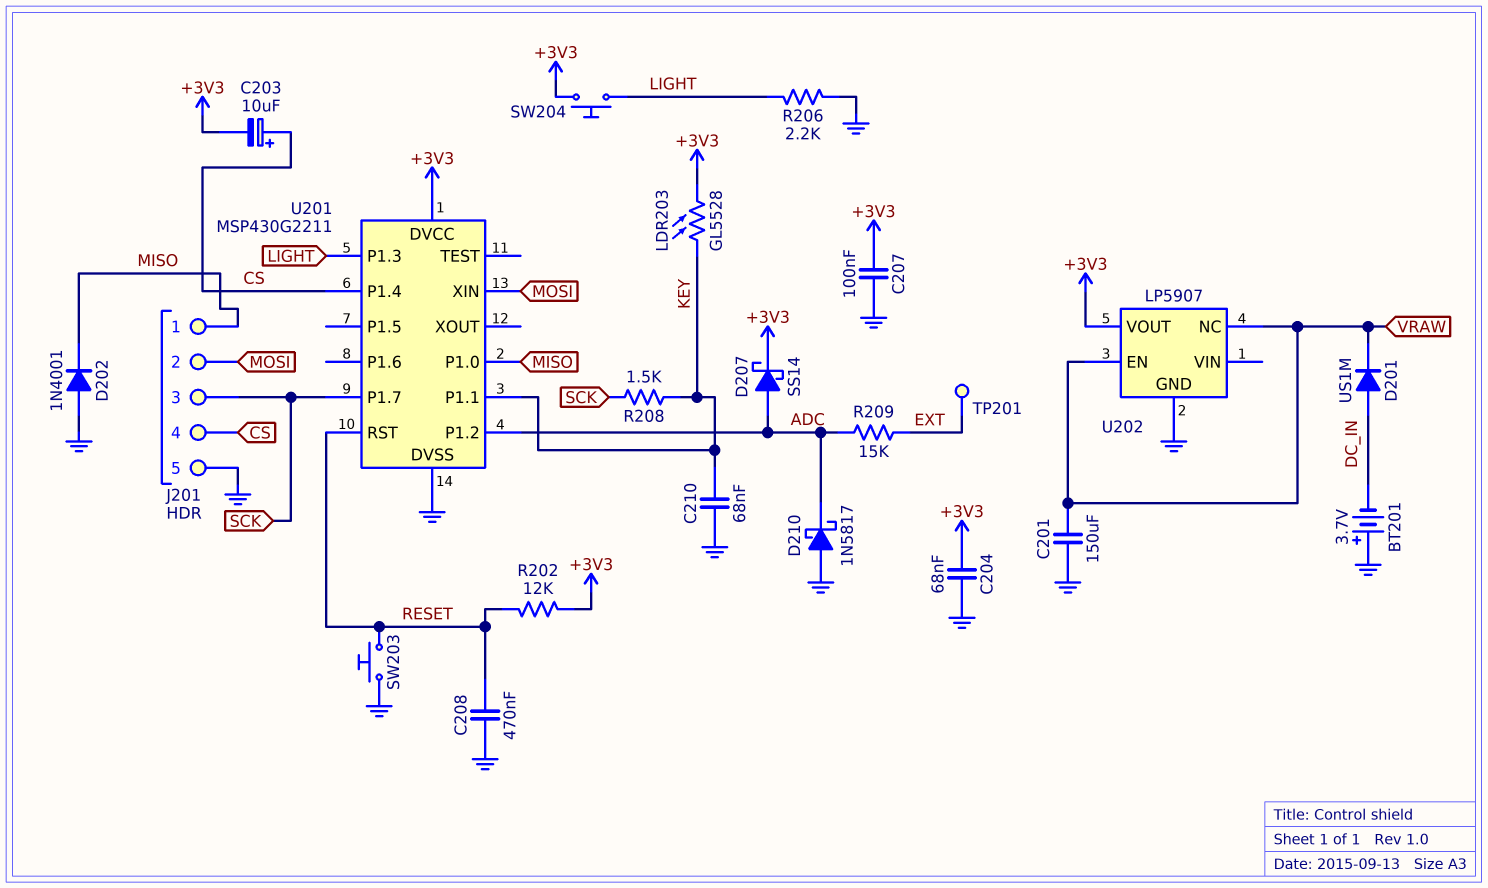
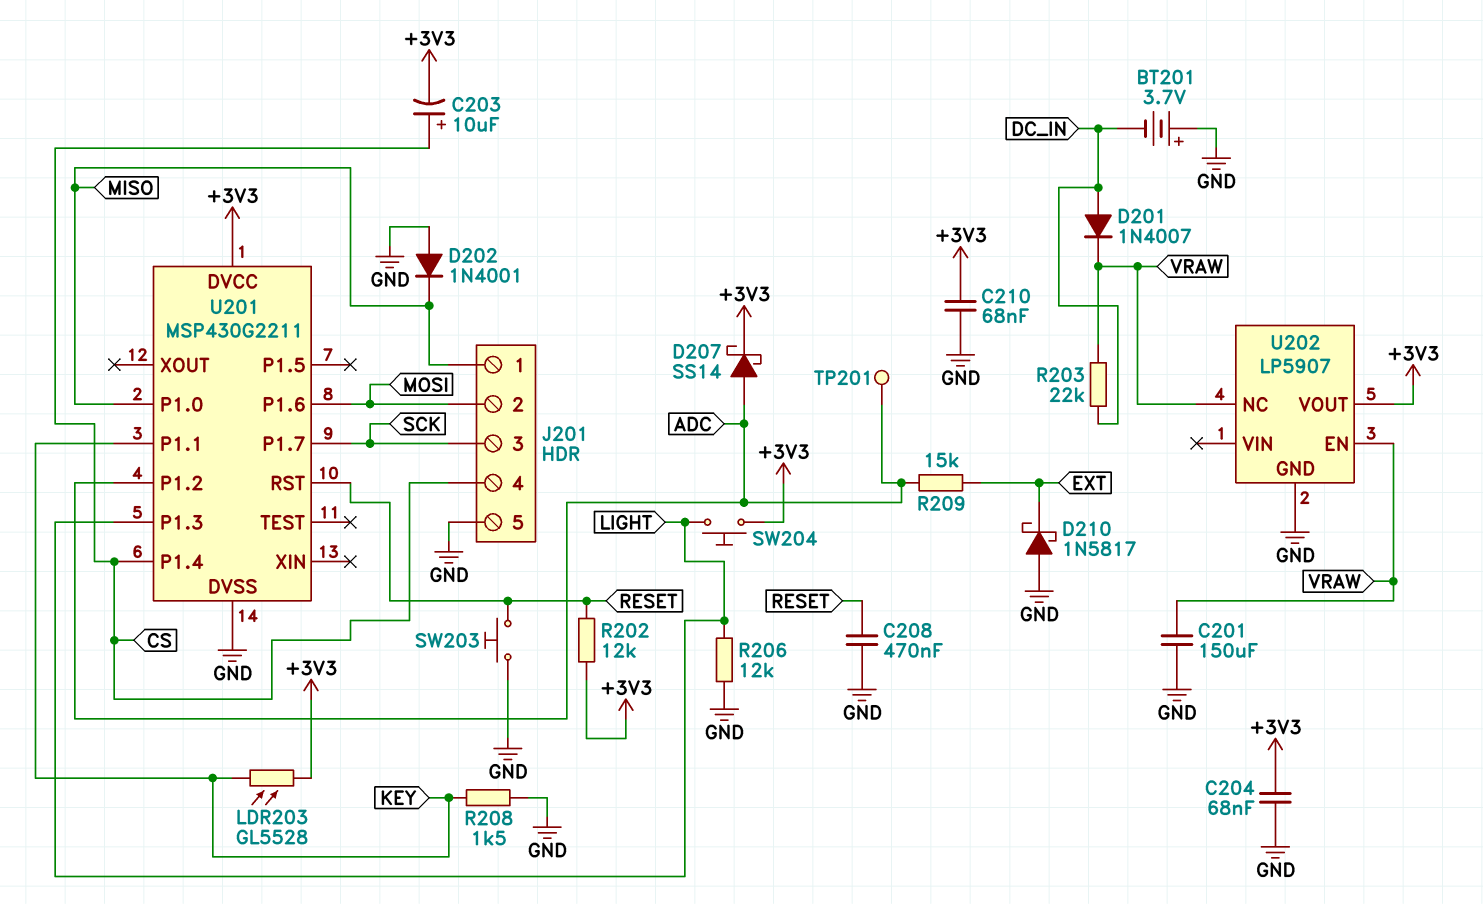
C207: 100nF (+3V3, GND) -> none
C210: 68nF (GND, KEY) -> 68nF (+3V3, GND)
D201: diode US1M (A DC_IN, K VRAW) -> diode 1N4007 (A DC_IN, K VRAW)
D210: schottky 1N5817 (A GND, K ADC) -> schottky 1N5817 (A GND, K EXT)
R203: none -> 22k (DC_IN, VRAW)
R206: 2.2k (GND, LIGHT) -> 12k (GND, LIGHT)
R208: 1.5k (KEY, SCK) -> 1.5k (GND, KEY)
TP201: test point (EXT) -> test point (ADC)
U201 pin P1.6: none -> MOSI
U201 pin XIN: MOSI -> none

